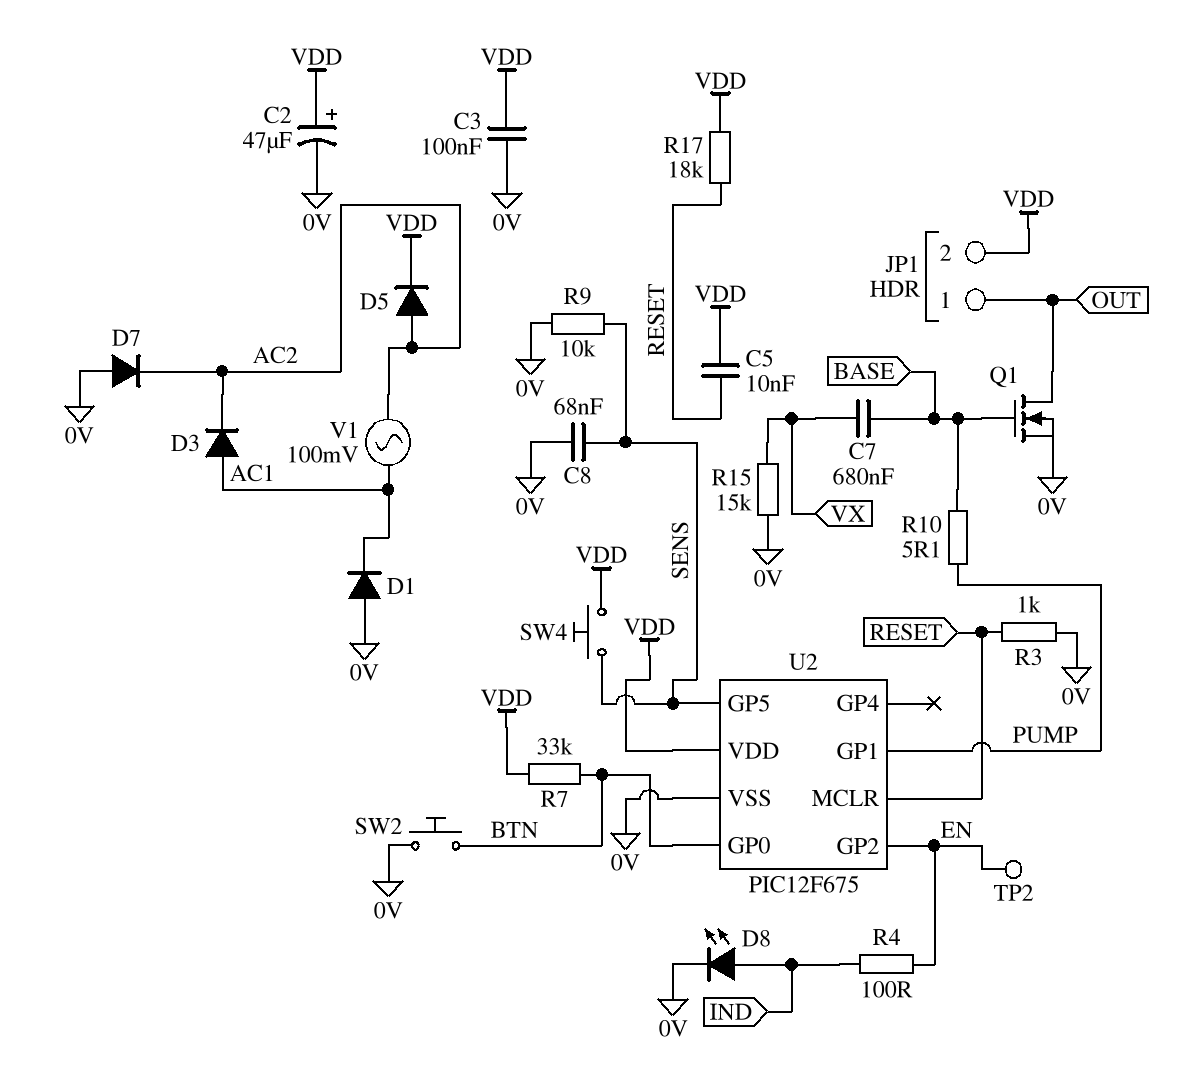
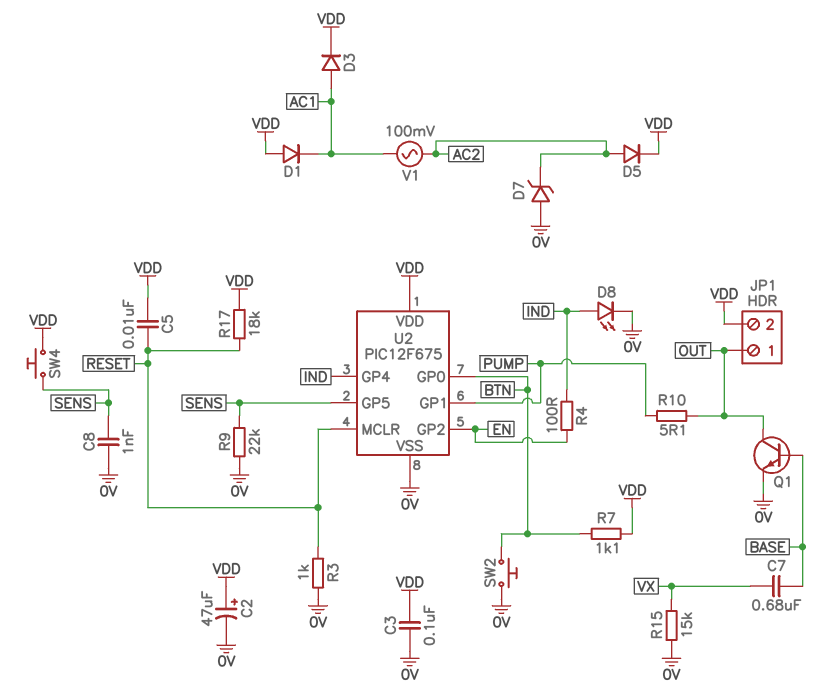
C8: 68nF (0V, SENS) -> 1nF (0V, SENS)
D1: diode (A 0V, K AC1) -> diode (A VDD, K AC1)
D3: diode (A AC1, K AC2) -> diode (A AC1, K VDD)
D7: diode (A 0V, K AC2) -> zener (A 0V, K AC2)
Q1: NMOS (G BASE, D OUT, S 0V) -> NPN (B BASE, C OUT, E 0V)
R7: 33k (BTN, VDD) -> 1.1k (BTN, VDD)
R9: 10k (0V, SENS) -> 22k (0V, SENS)
R10: 5.1 (BASE, PUMP) -> 5.1 (OUT, PUMP)
TP2: test point (EN) -> none
U2 pin GP4: none -> IND

